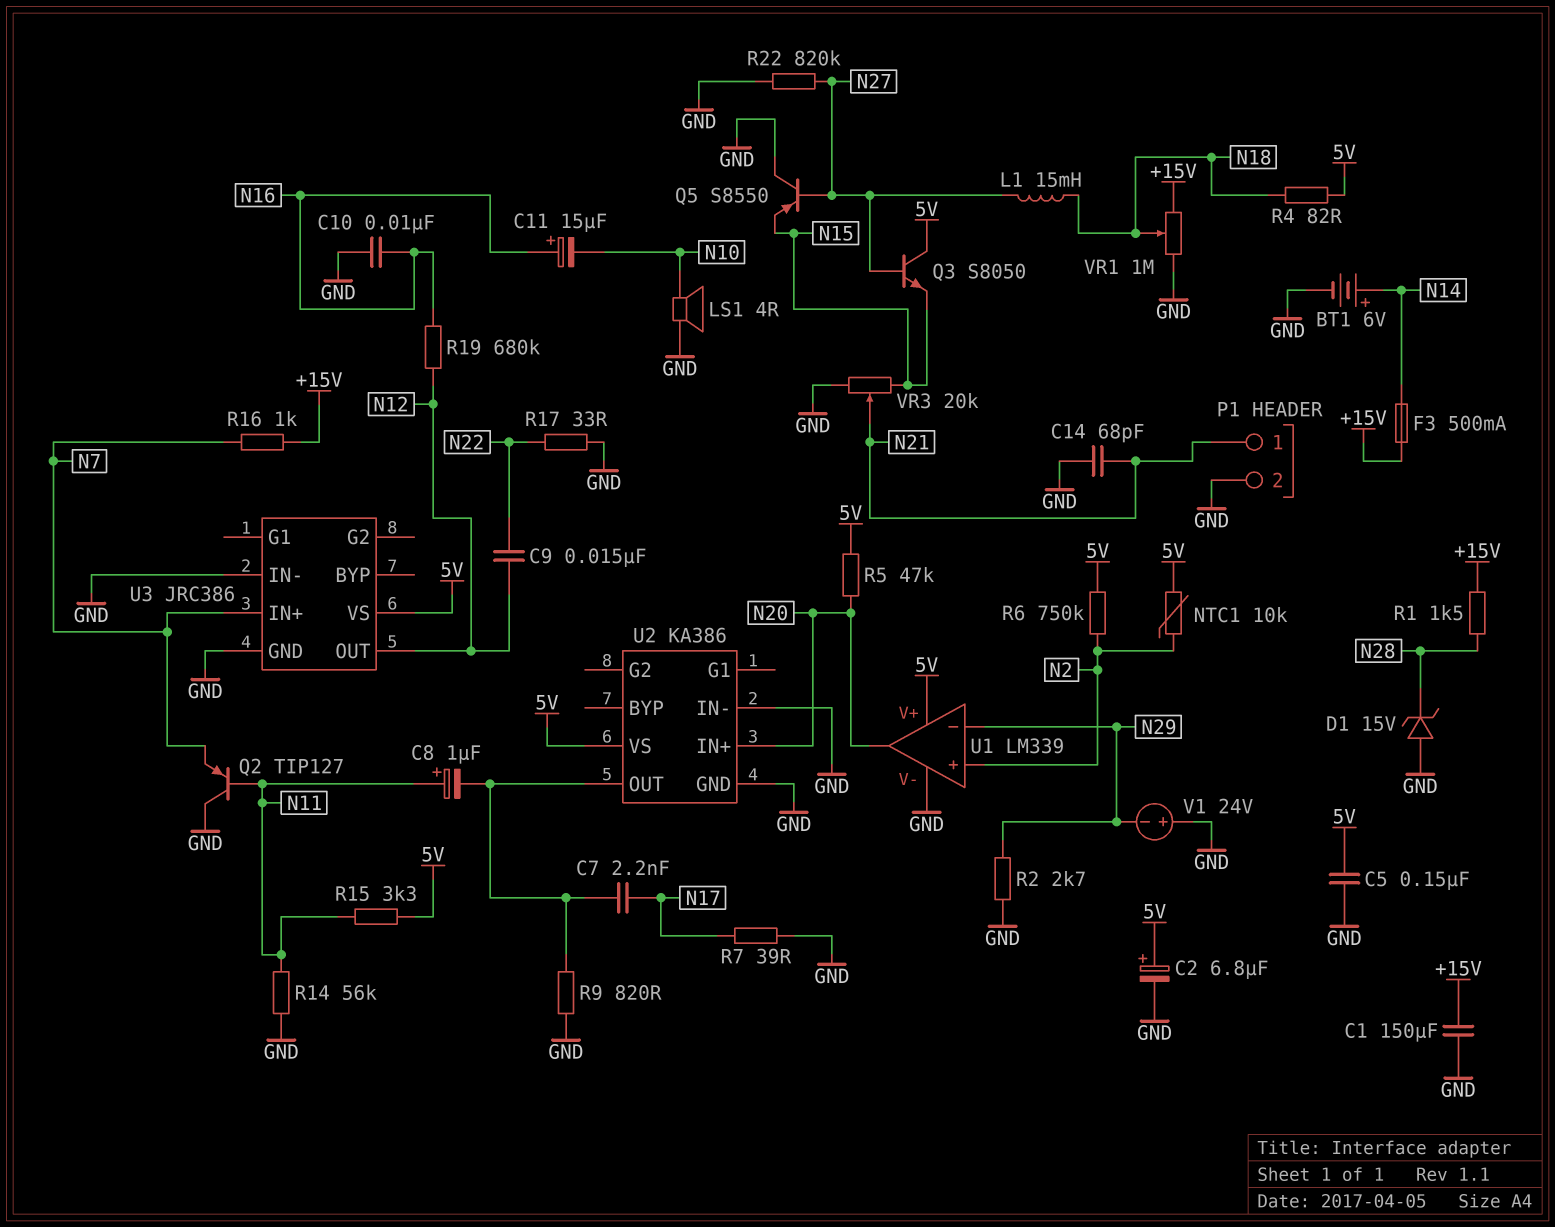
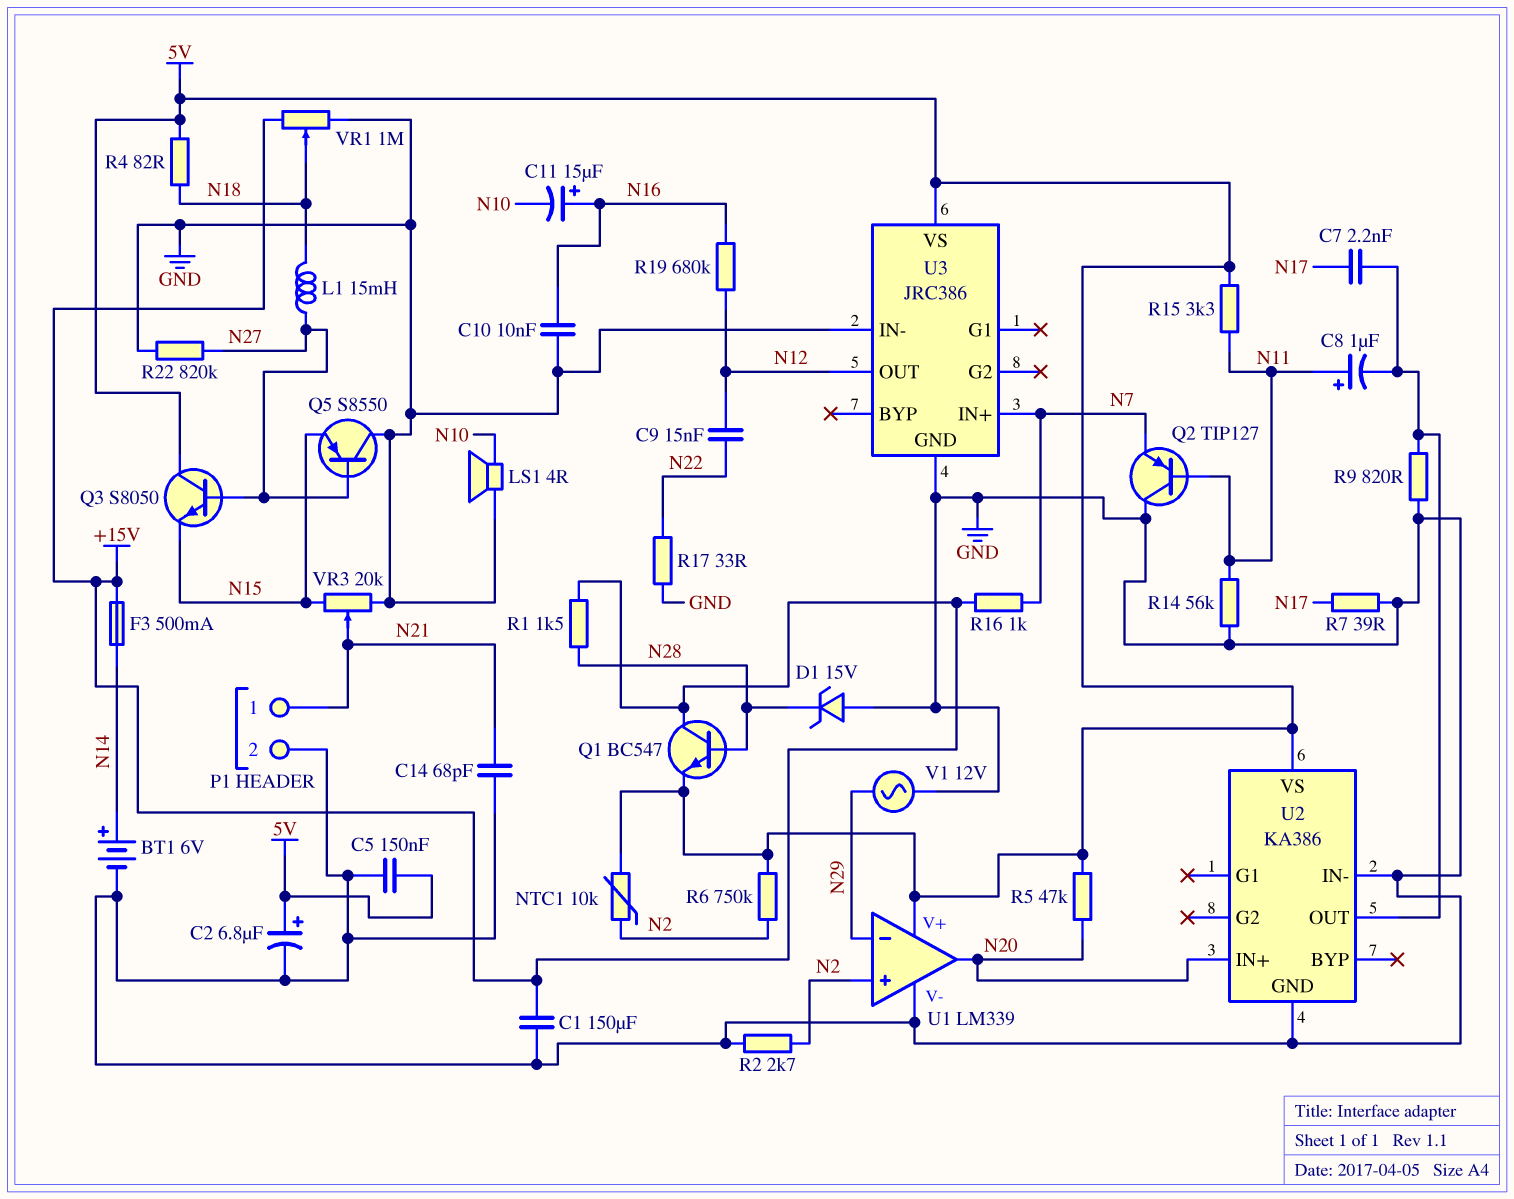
Q1: none -> NPN BC547 (B N28, C +15V, E 5V)
R2: 2.7k (GND, N29) -> 2.7k (GND, N2)
V1: 24V (plus GND, minus N29) -> AC 12V (GND, N29)

